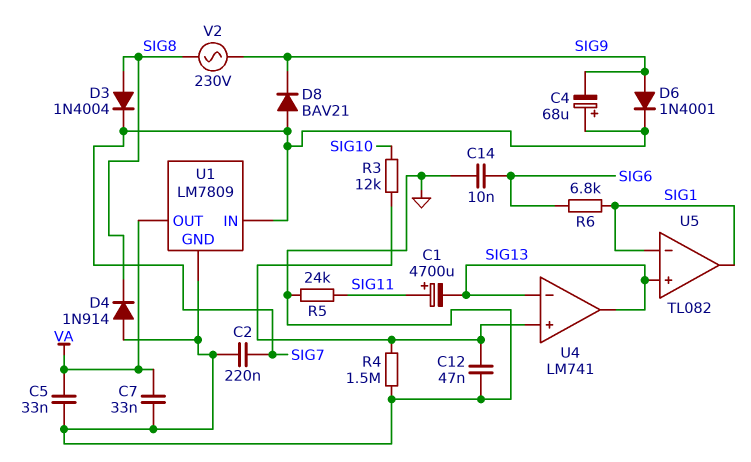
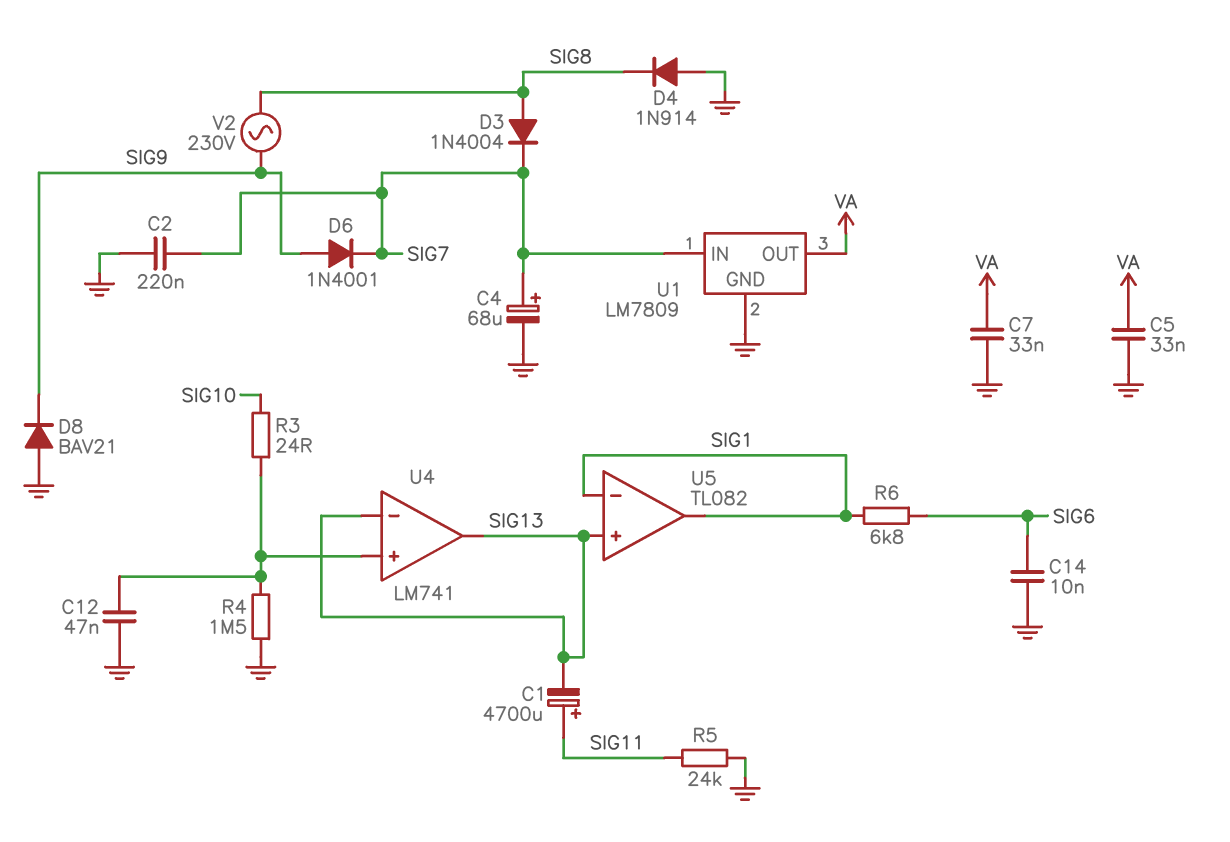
C4: 68uF (plus SIG7, minus SIG9) -> 68uF (plus SIG7, minus GND)
D8: diode BAV21 (A SIG7, K SIG9) -> diode BAV21 (A GND, K SIG9)
R3: 12k (SIG10, U4/in+) -> 24 (SIG10, U4/in+)

